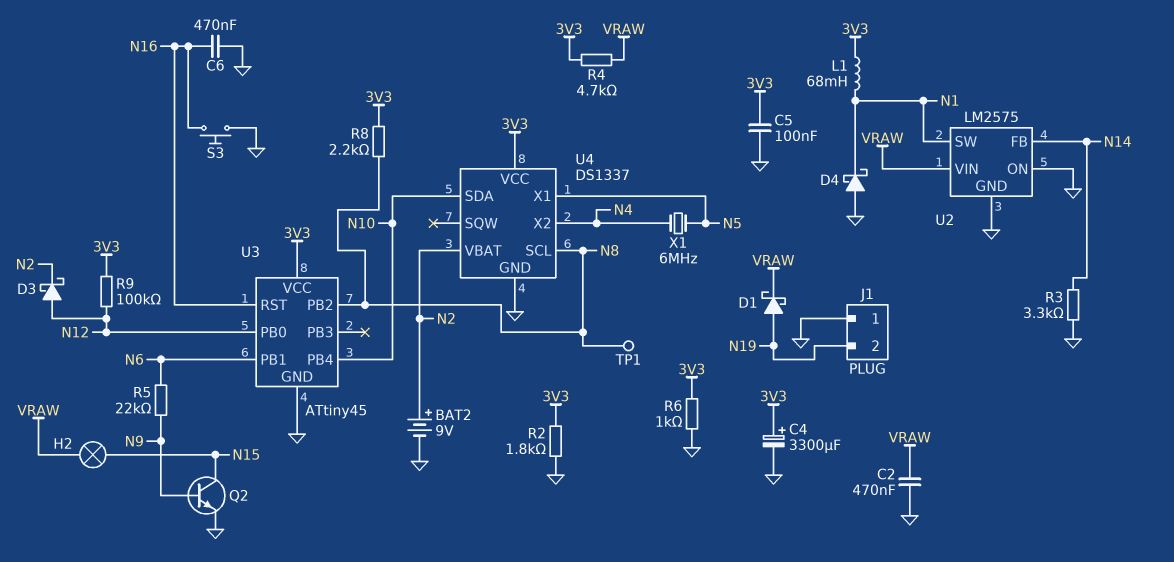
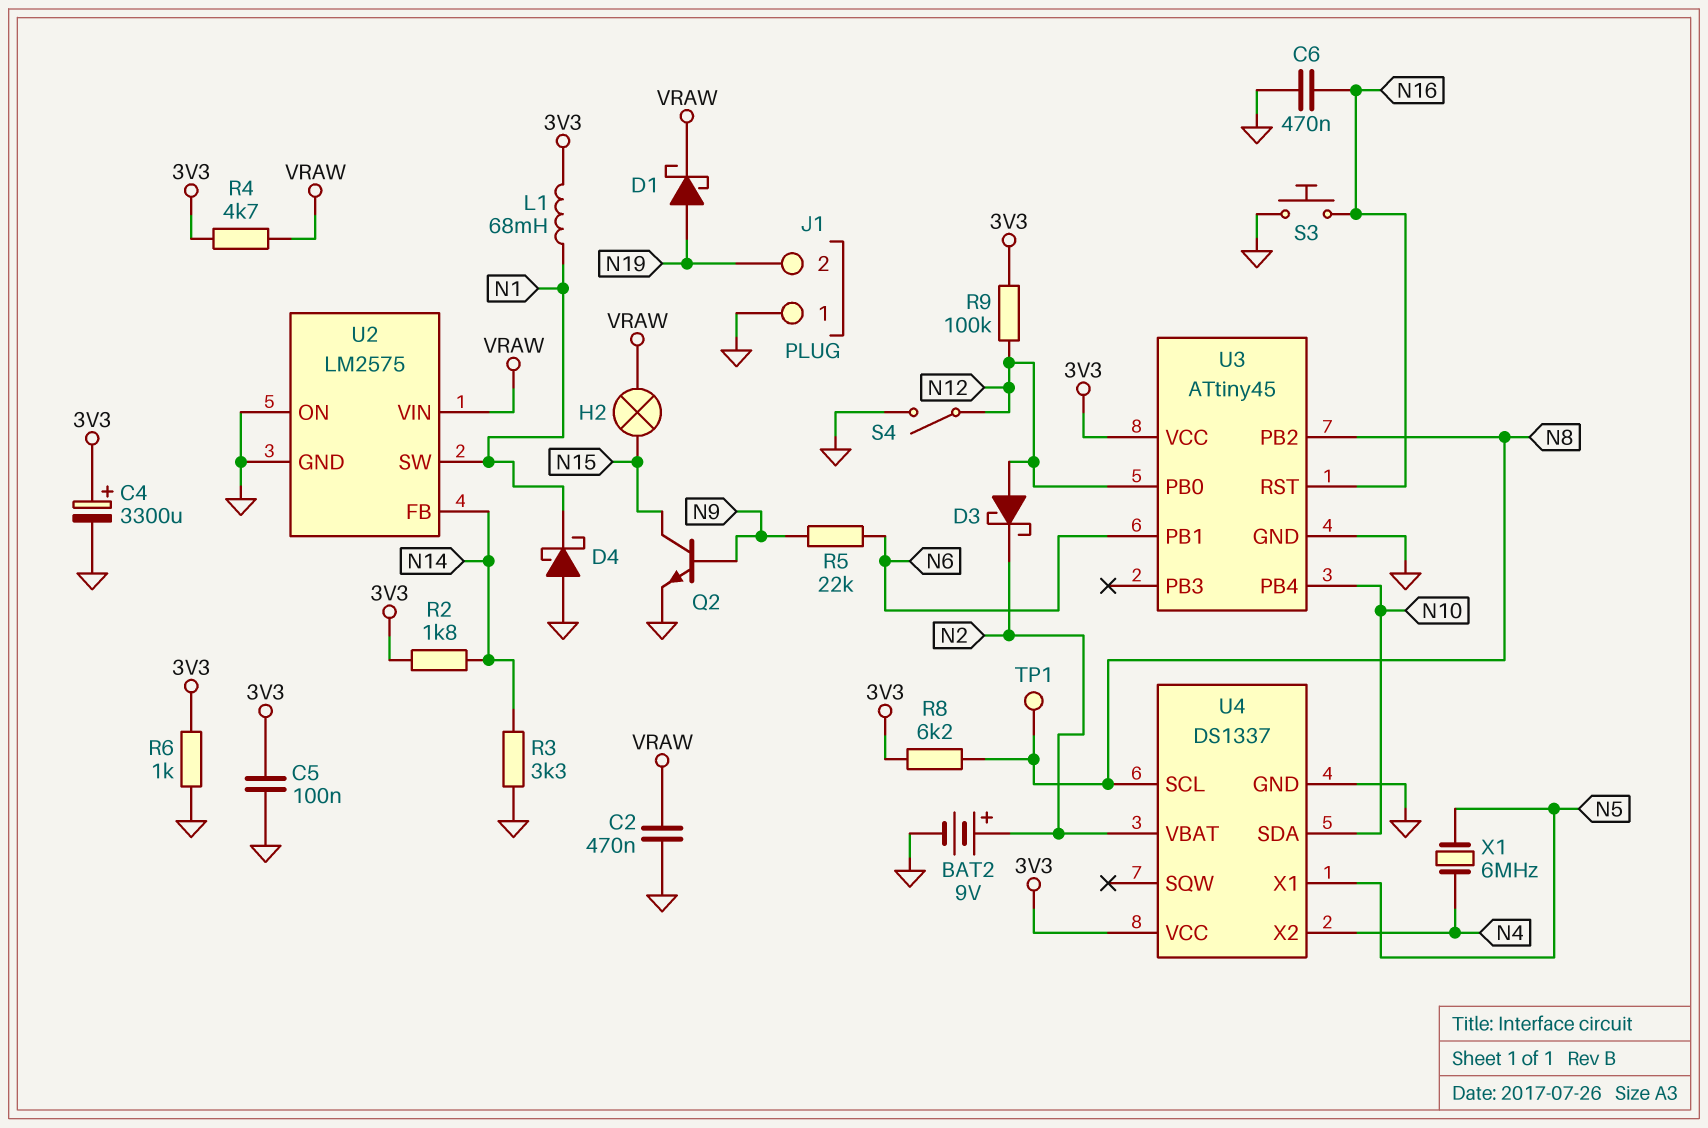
R2: 1.8k (3V3, GND) -> 1.8k (3V3, N14)
R8: 2.2k (3V3, N8) -> 6.2k (3V3, N8)
S4: none -> switch (GND, N12)

